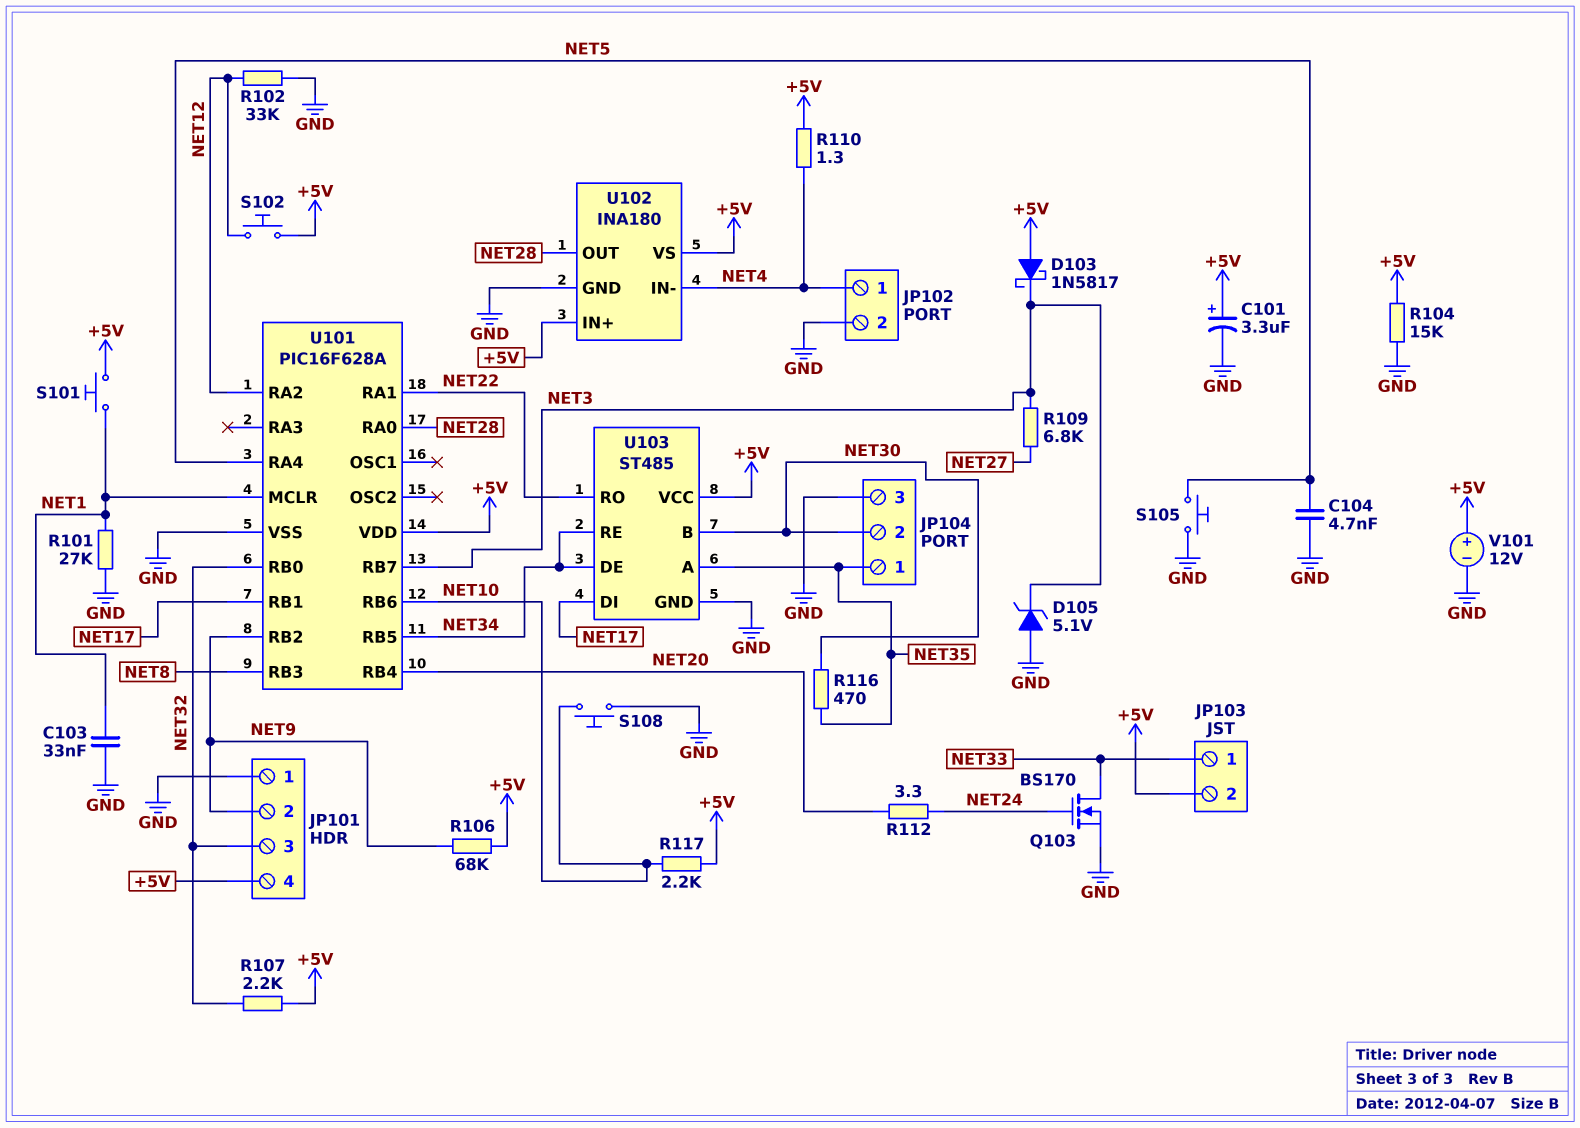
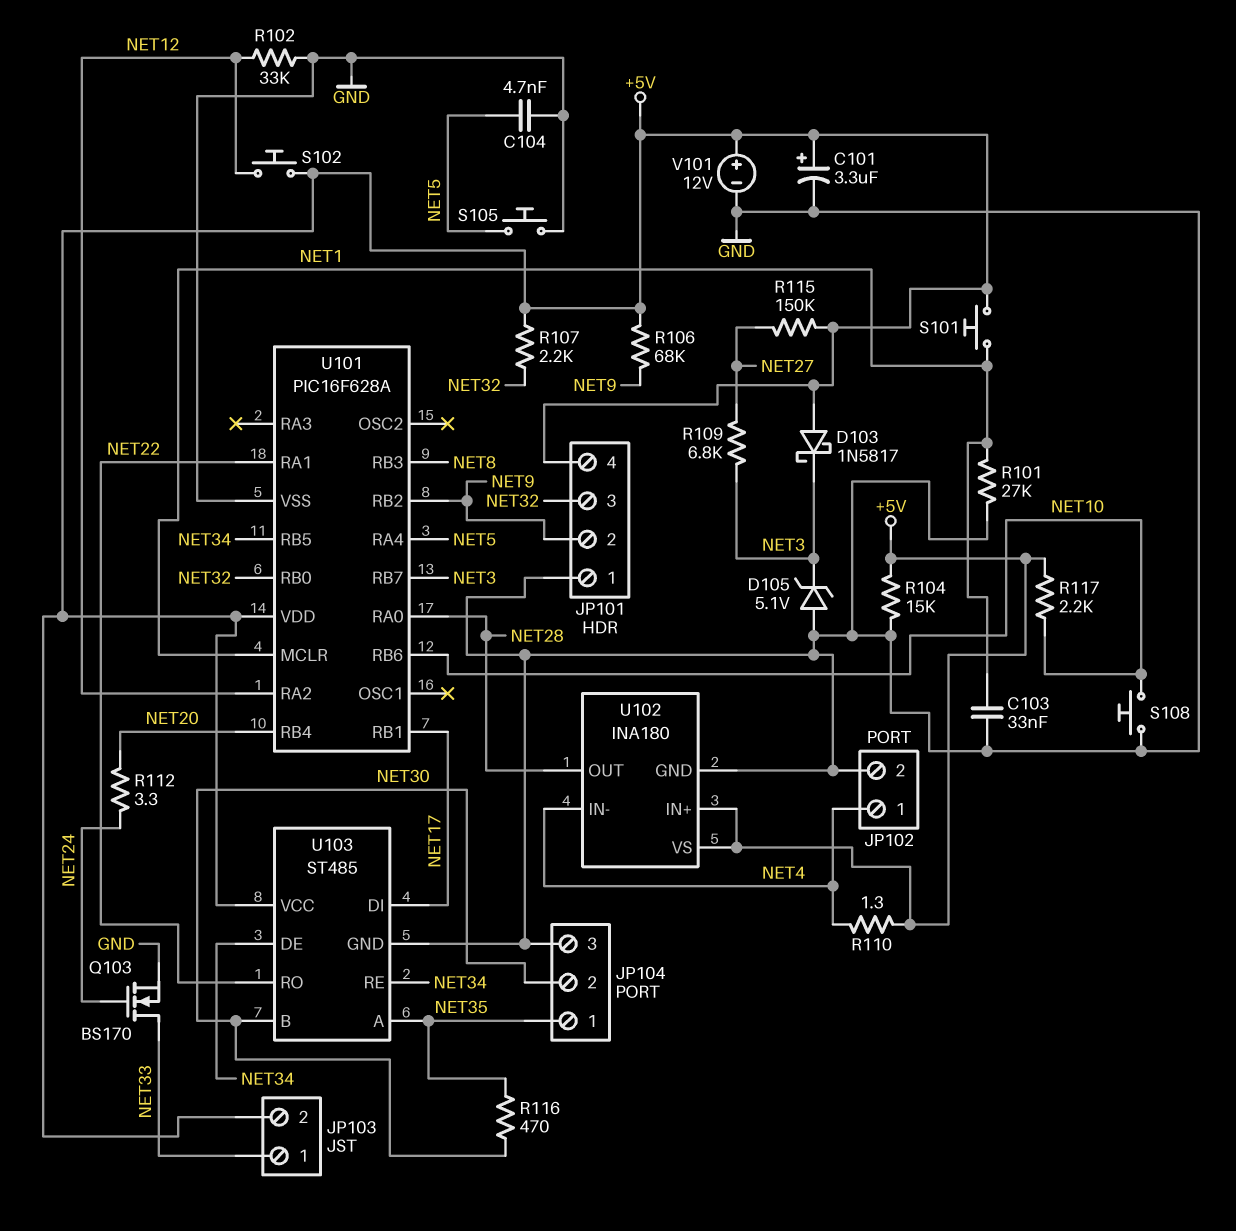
R115: none -> 150k (+5V, NET27)

